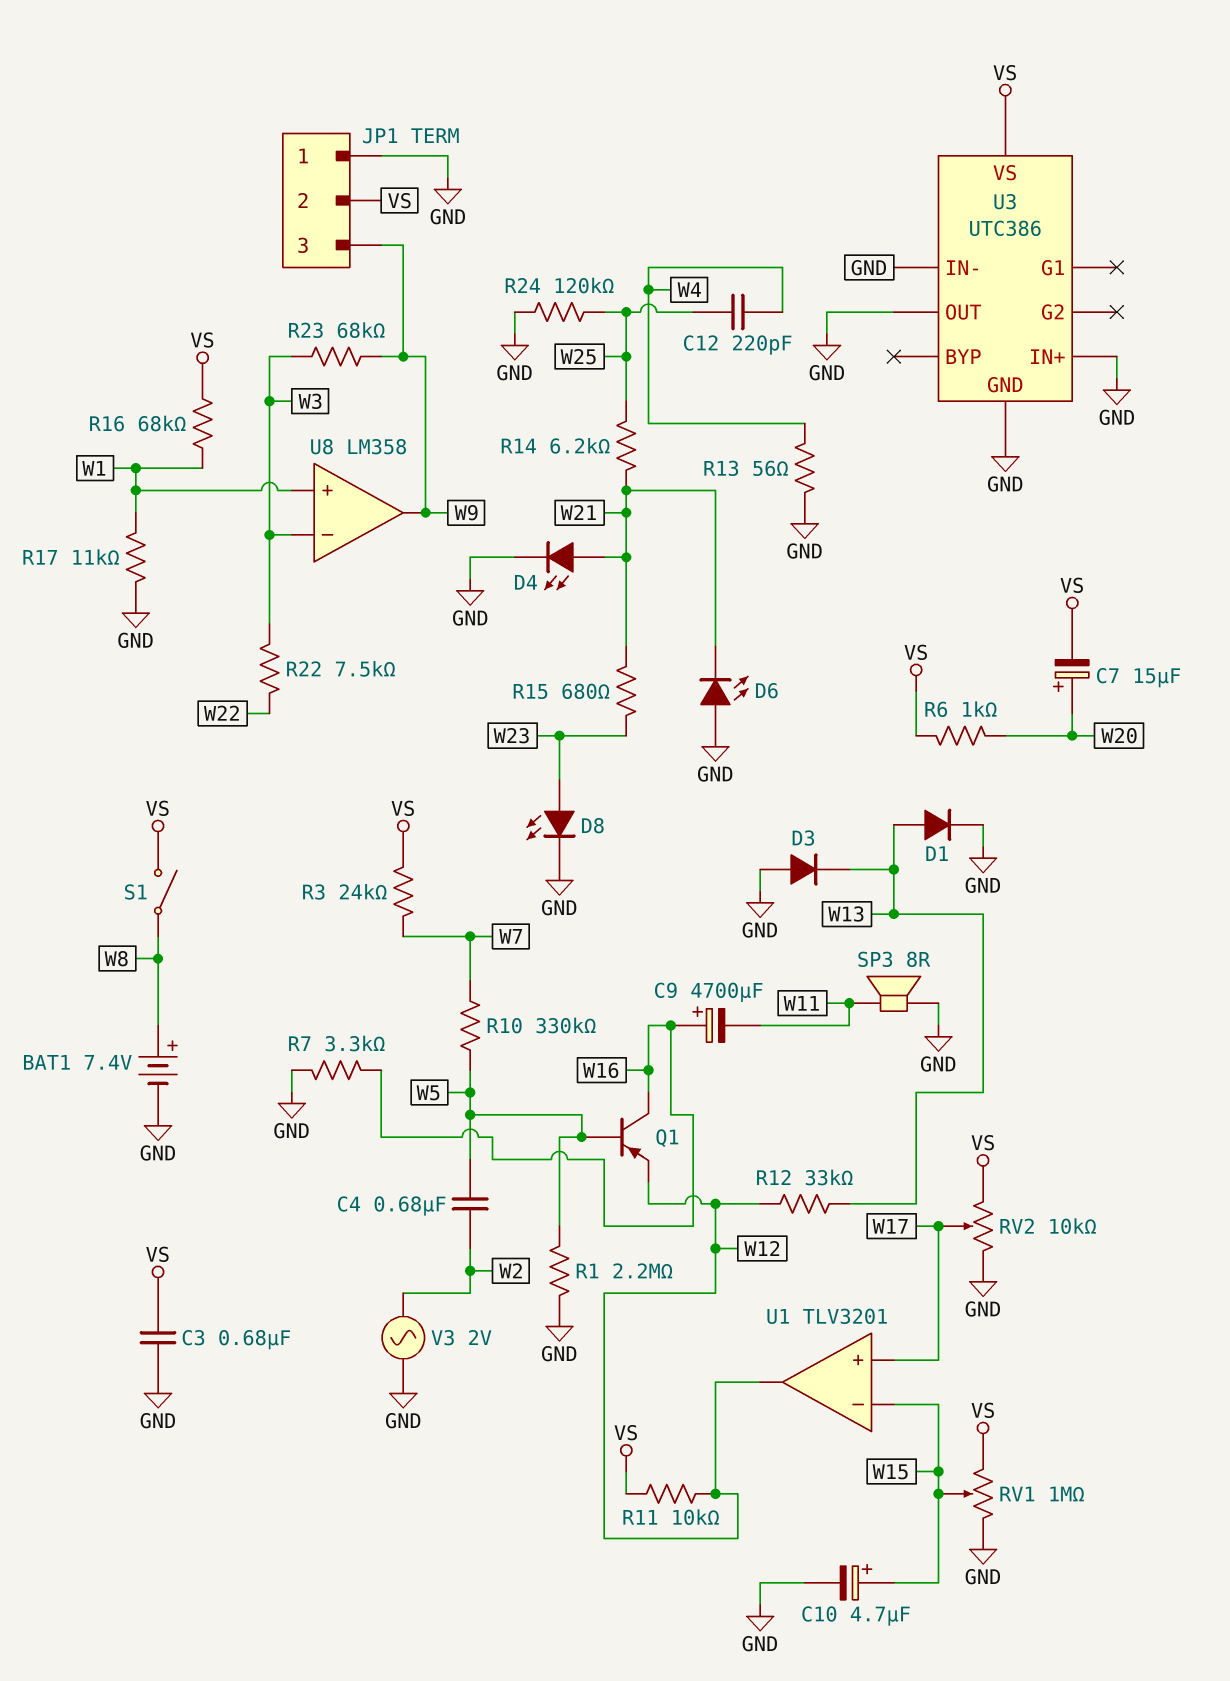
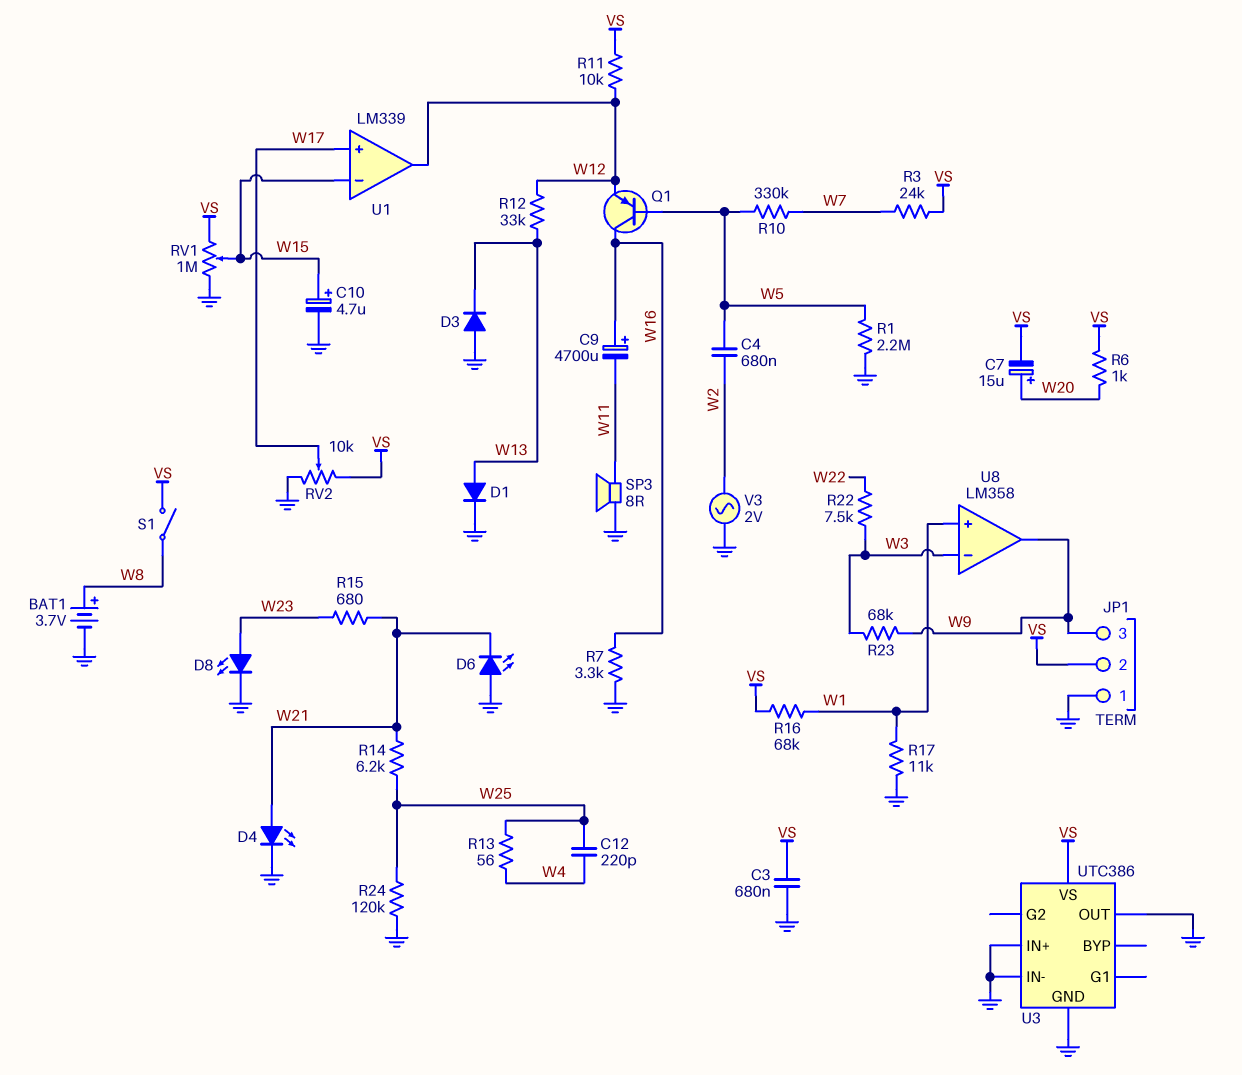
BAT1: 7.4V (plus W8, minus GND) -> 3.7V (plus W8, minus GND)
R13: 56 (GND, W4) -> 56 (W4, W25)
U1: TLV3201 -> LM339

